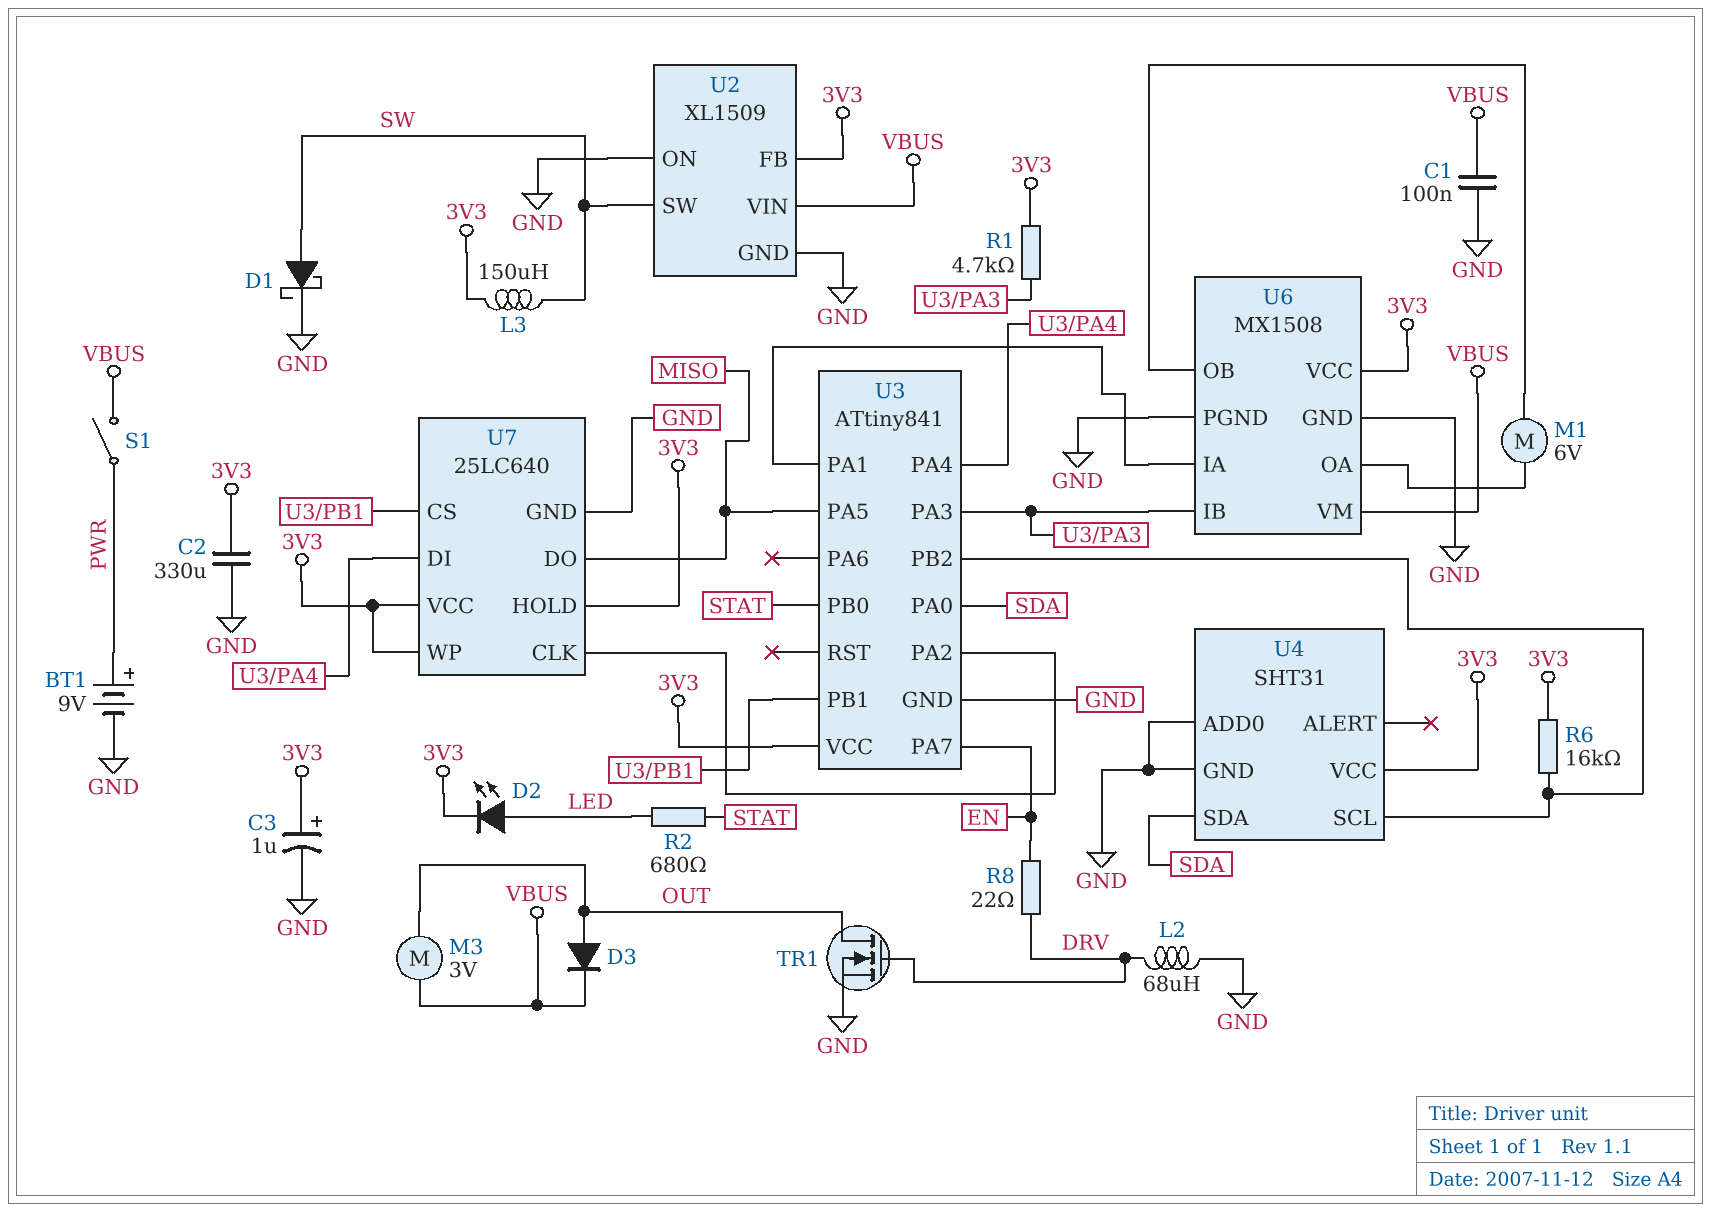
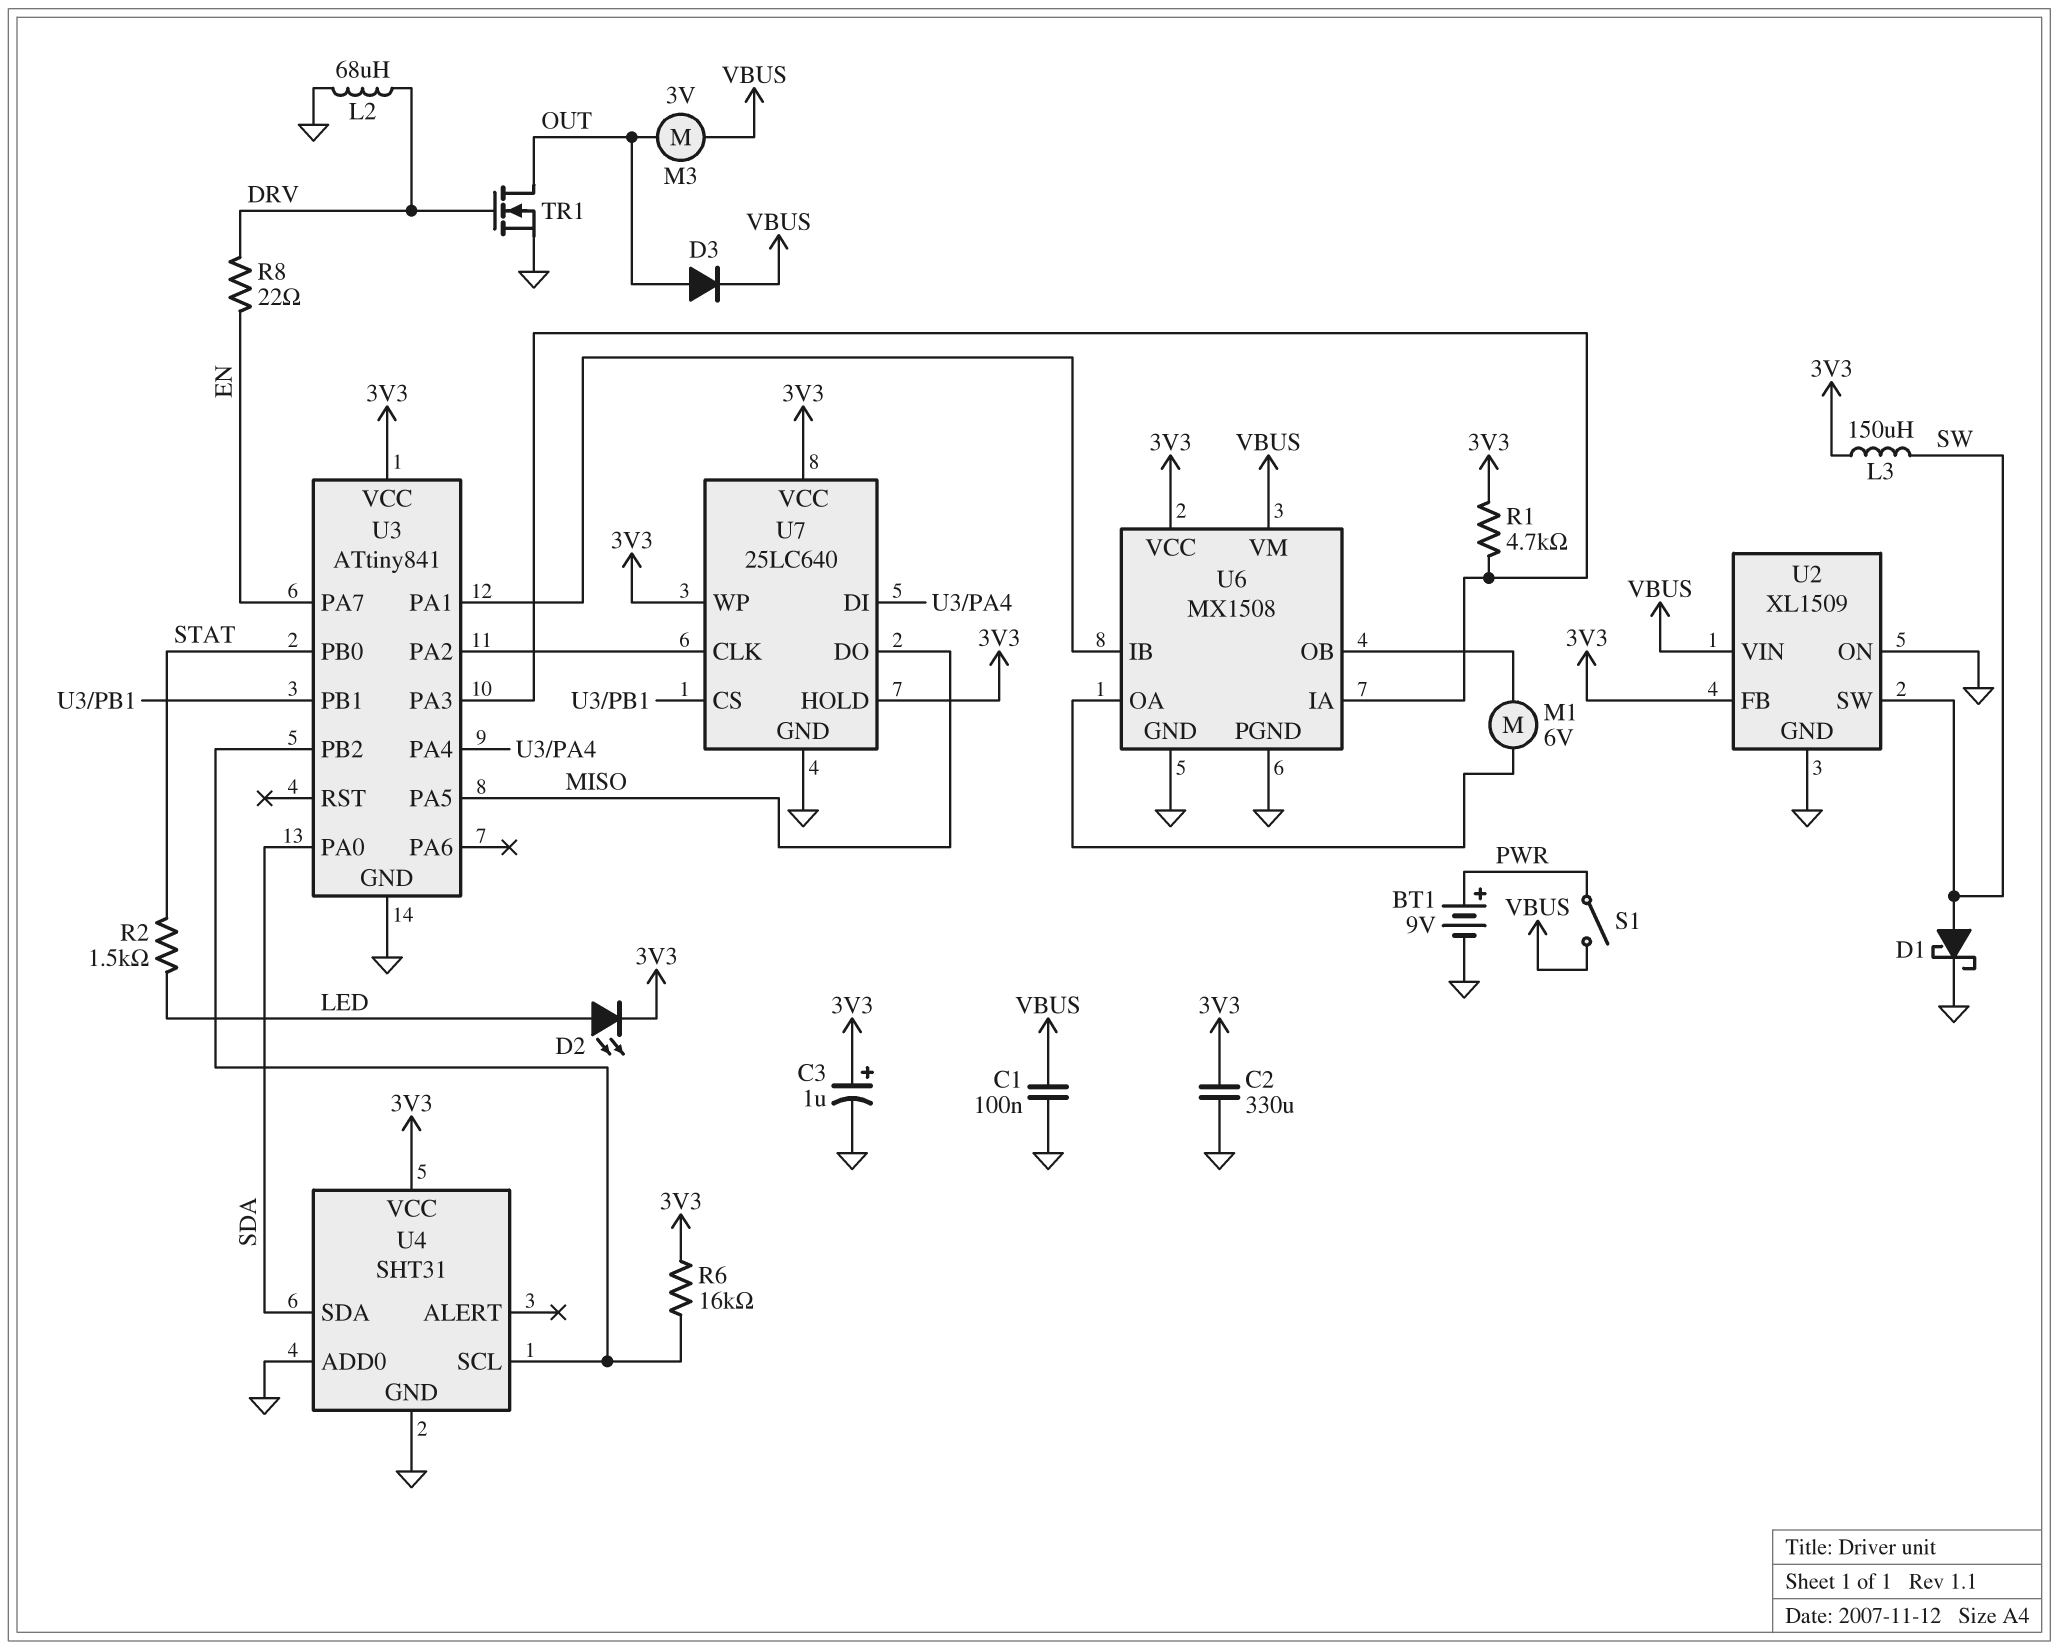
R2: 680 (LED, STAT) -> 1.5k (LED, STAT)
U6 pin IA: U3/PA1 -> U3/PA3
U6 pin IB: U3/PA3 -> U3/PA1

